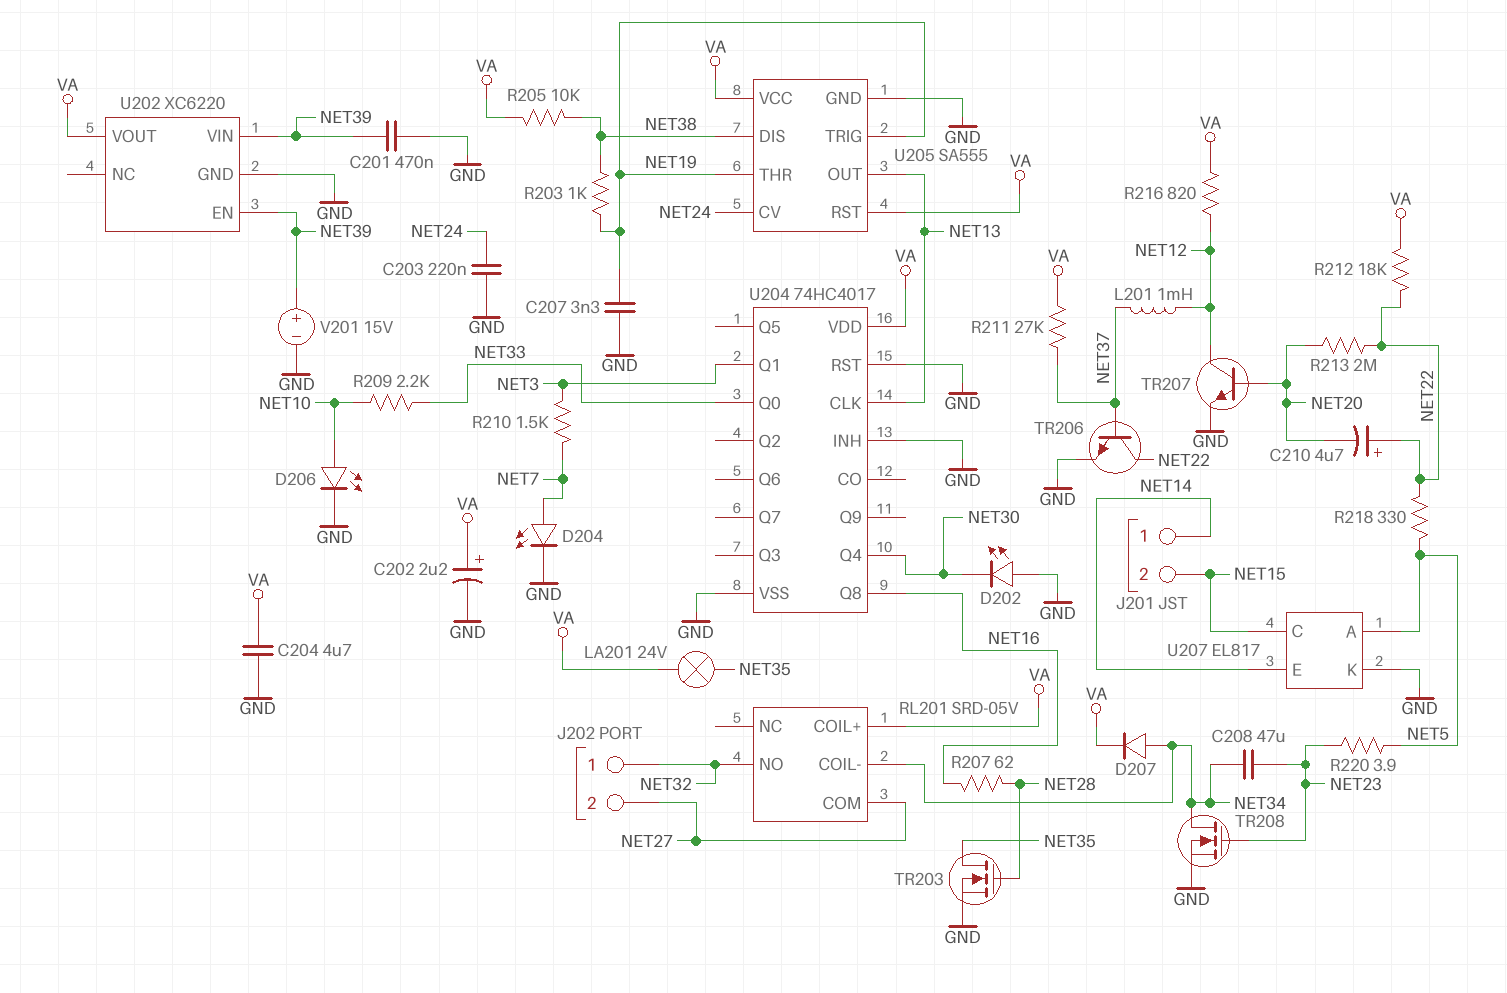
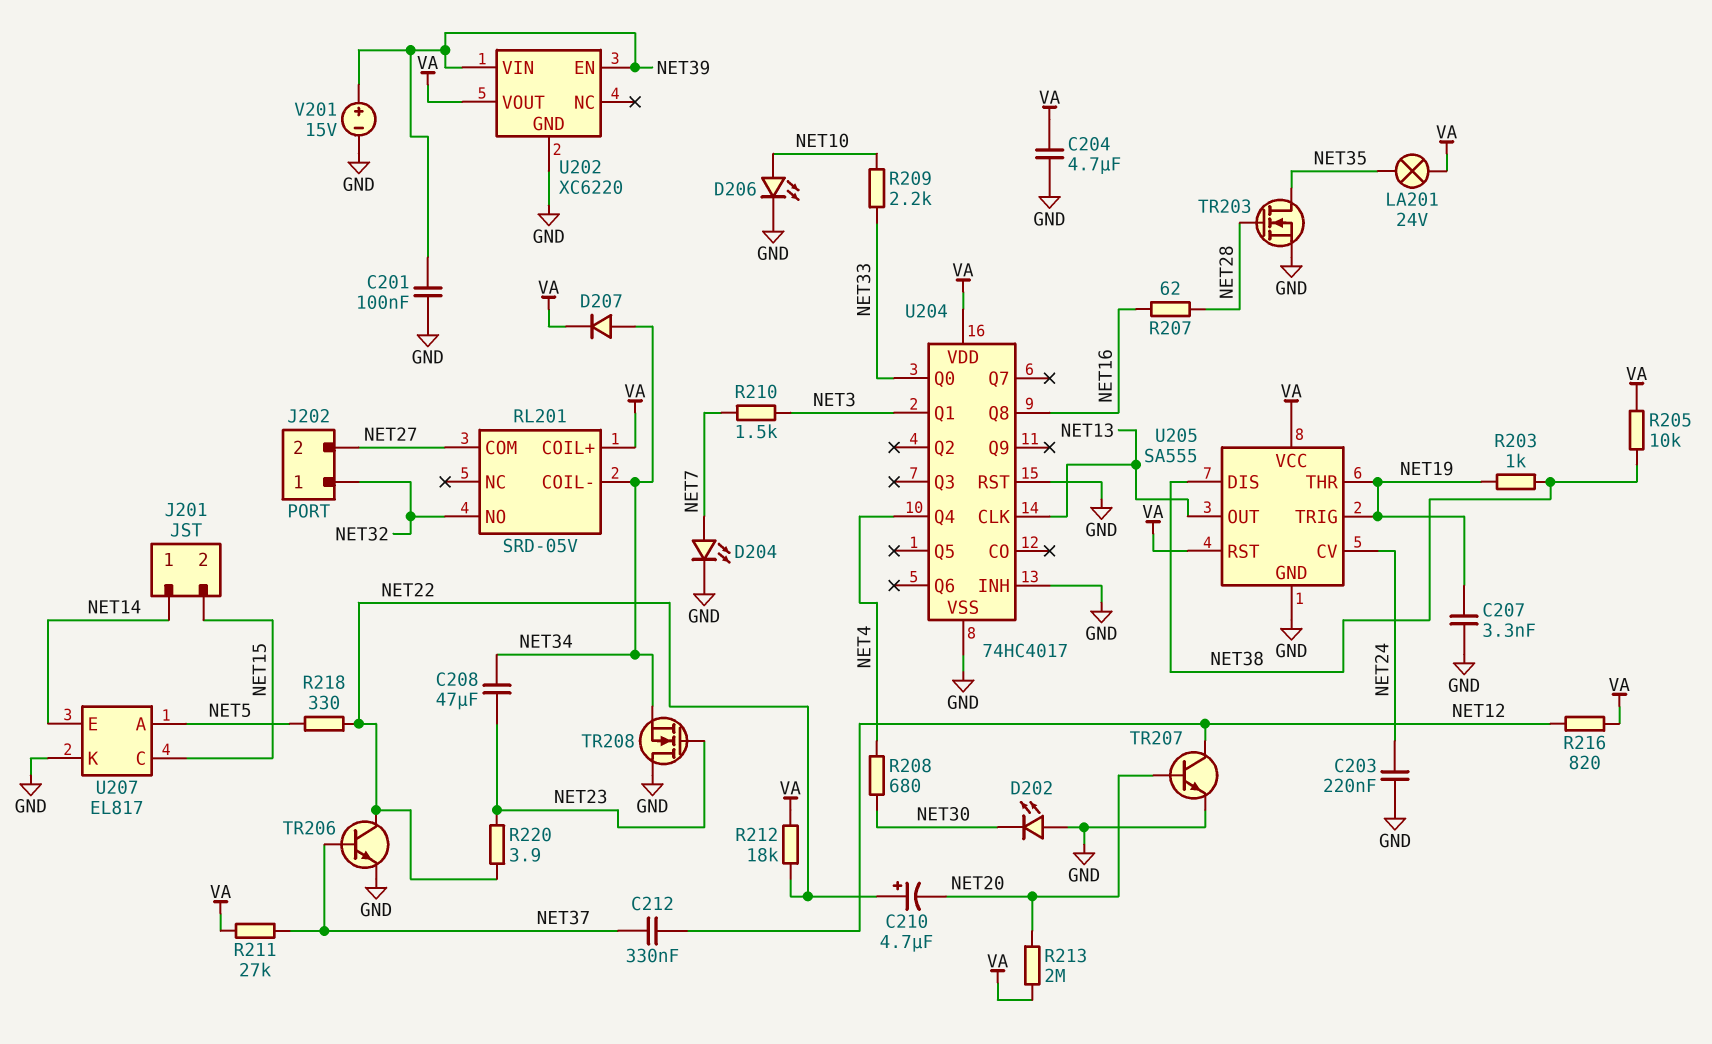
C201: 470nF (GND, NET39) -> 100nF (GND, NET39)
C202: 2.2uF (plus VA, minus GND) -> none
C212: none -> 330nF (NET12, NET37)
L201: 1mH (NET12, NET37) -> none
R208: none -> 680 (NET4, NET30)
R213: 2M (NET20, NET22) -> 2M (NET20, VA)
R220: 3.9 (NET5, NET23) -> 3.9 (NET22, NET23)
TR208: NMOS (G NET23, D NET34, S GND) -> NMOS (G NET23, D GND, S NET34)
U204 pin Q4: NET30 -> NET4

